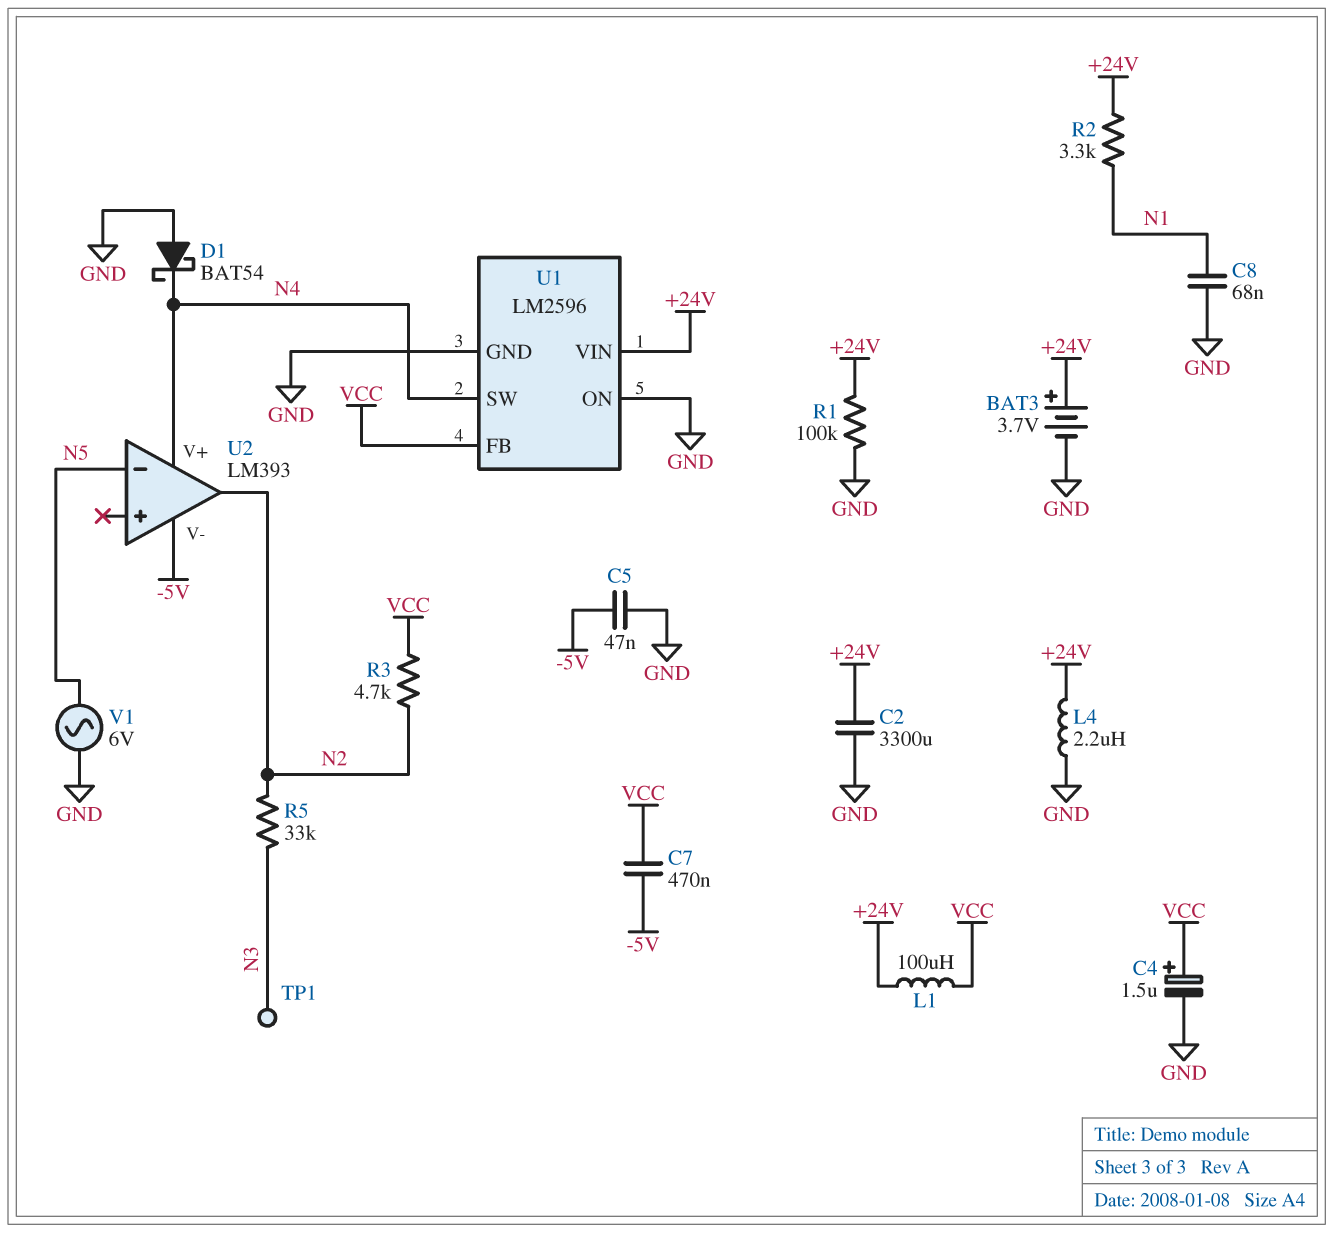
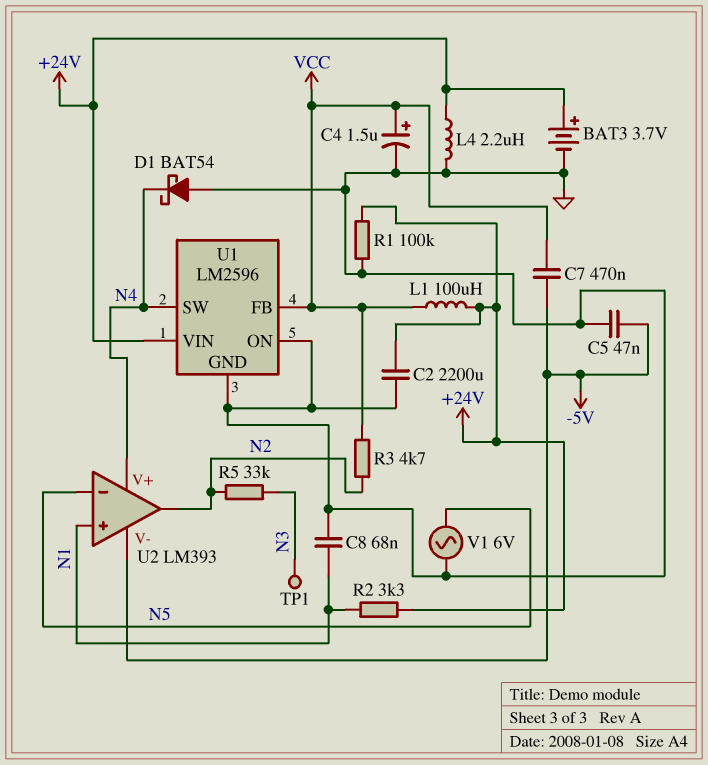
C2: 3300uF (+24V, GND) -> 2200uF (+24V, GND)
U2 pin in+: none -> N1

